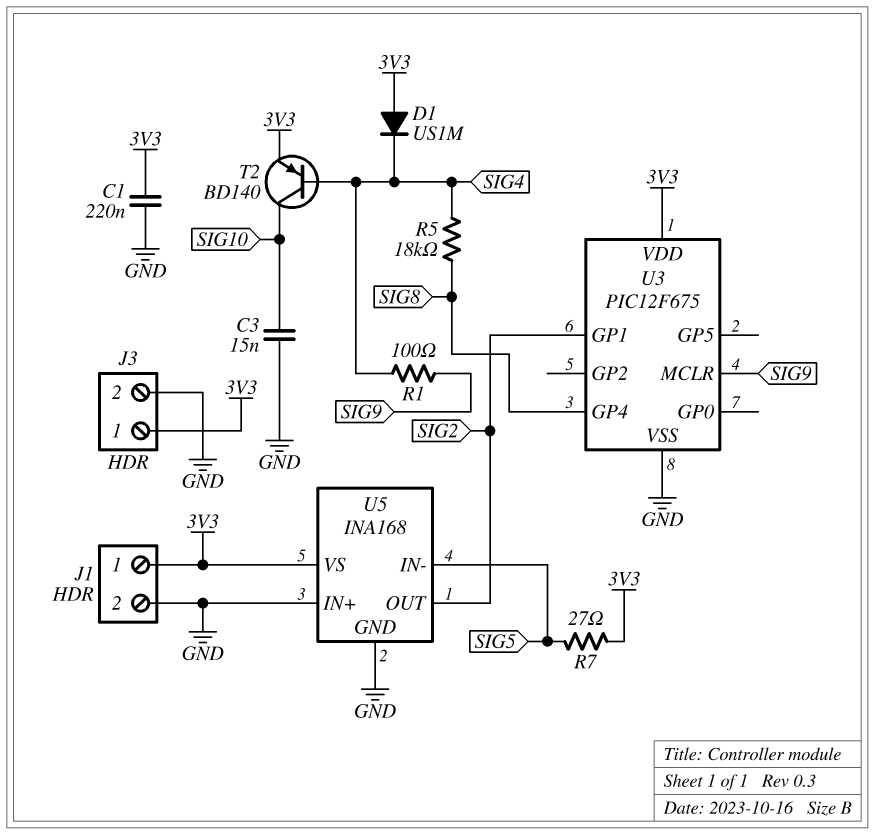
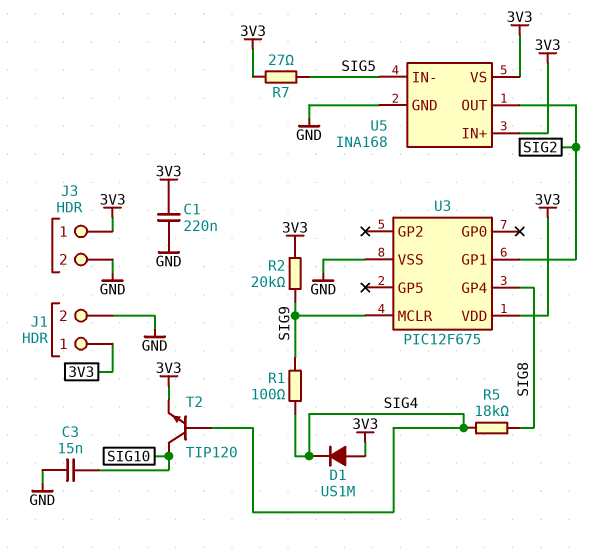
R2: none -> 20k (3V3, SIG9)
T2: PNP BD140 (B SIG4, C SIG10, E 3V3) -> NPN TIP120 (B SIG4, C SIG10, E 3V3)
U5 pin IN+: GND -> 3V3

